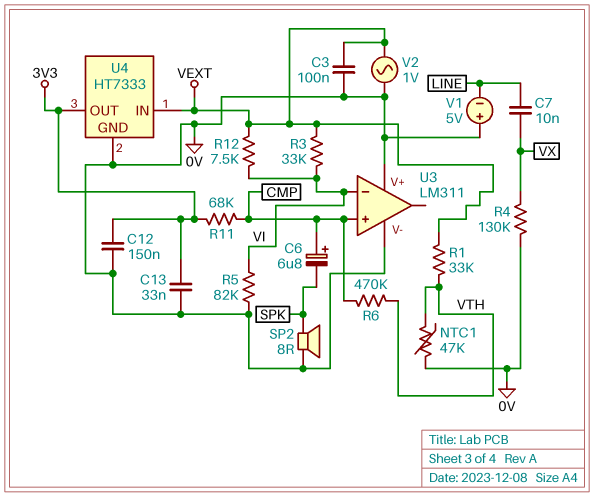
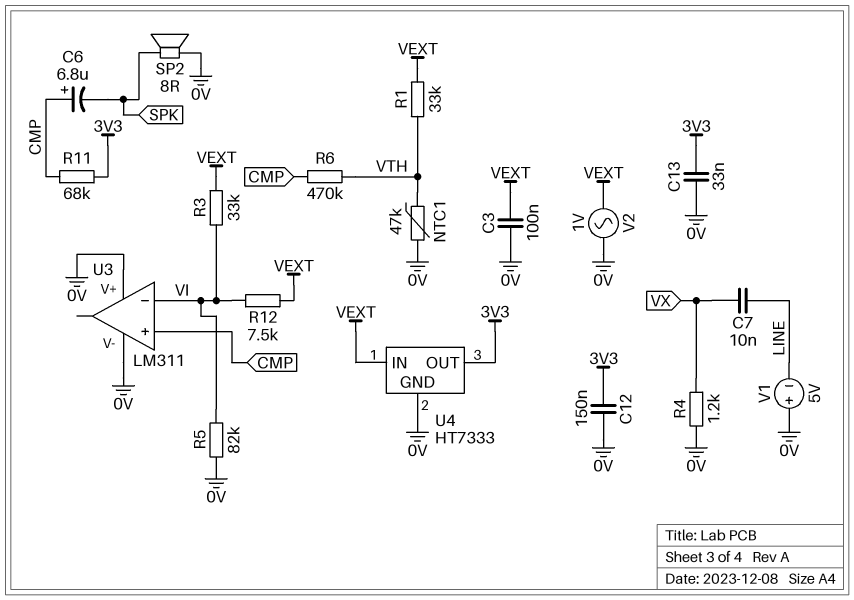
R4: 130k (0V, VX) -> 1.2k (0V, VX)

